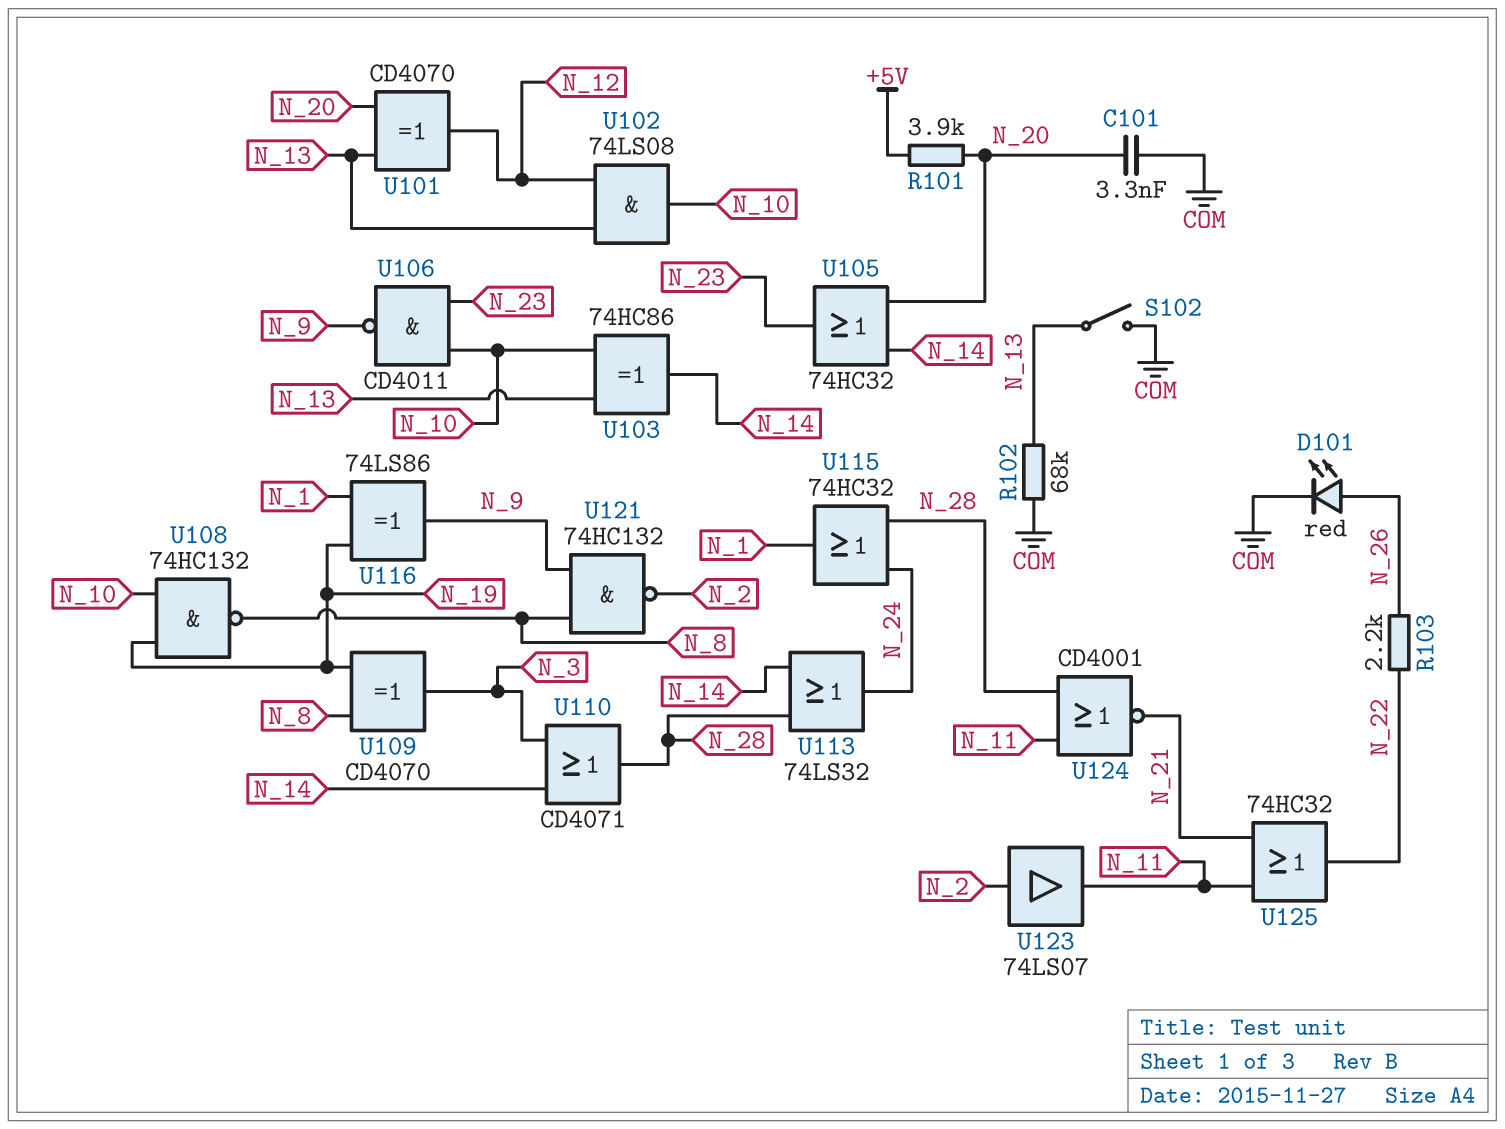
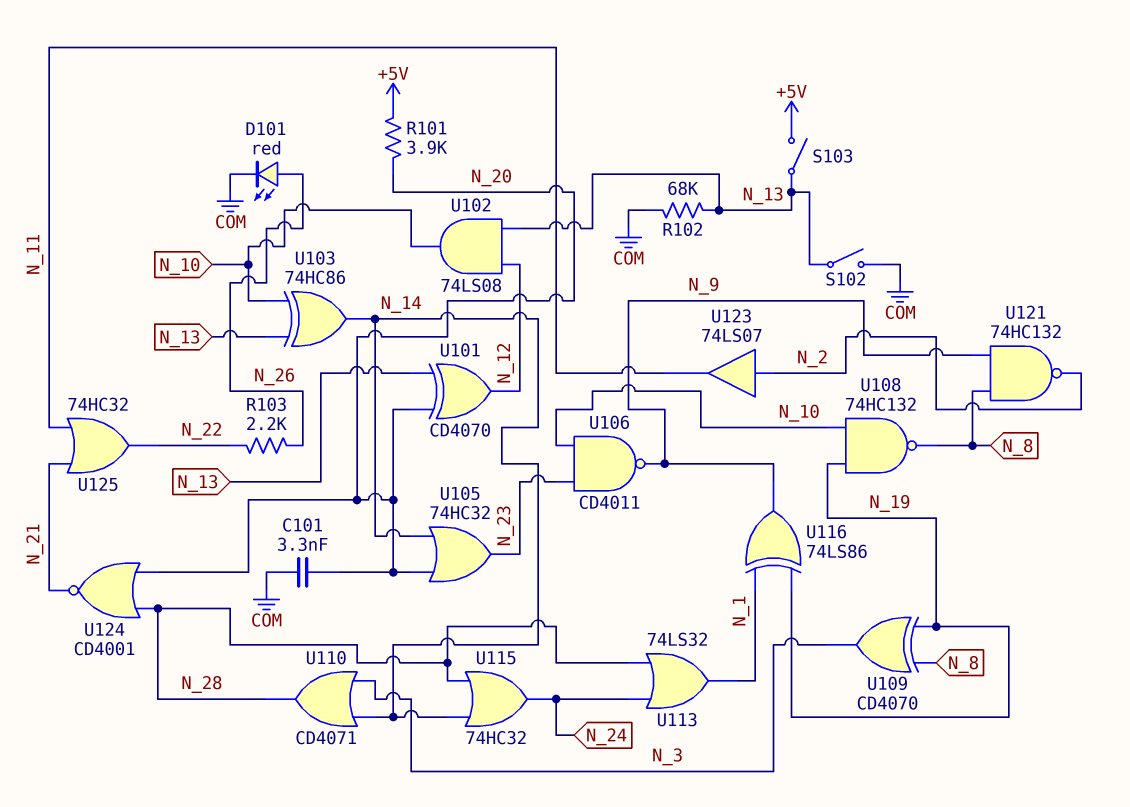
S103: none -> switch (+5V, N_13)
U113: OR 74LS32 (in N_14, in N_28, out N_24) -> OR 74LS32 (in N_24, in N_28, out N_1)
U115: OR 74HC32 (in N_24, in N_28, out N_1) -> OR 74HC32 (in N_14, in N_28, out N_24)
U124: NOR CD4001 (in N_11, in N_28, out N_21) -> NOR CD4001 (in N_20, in N_28, out N_21)

